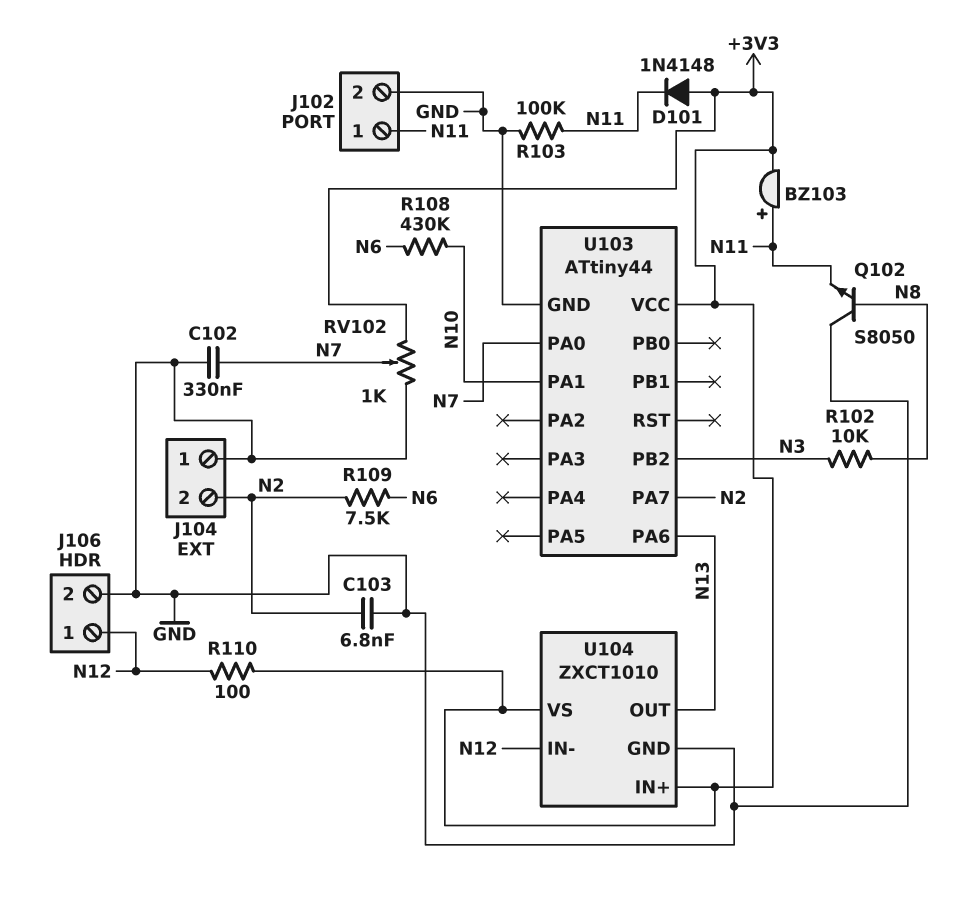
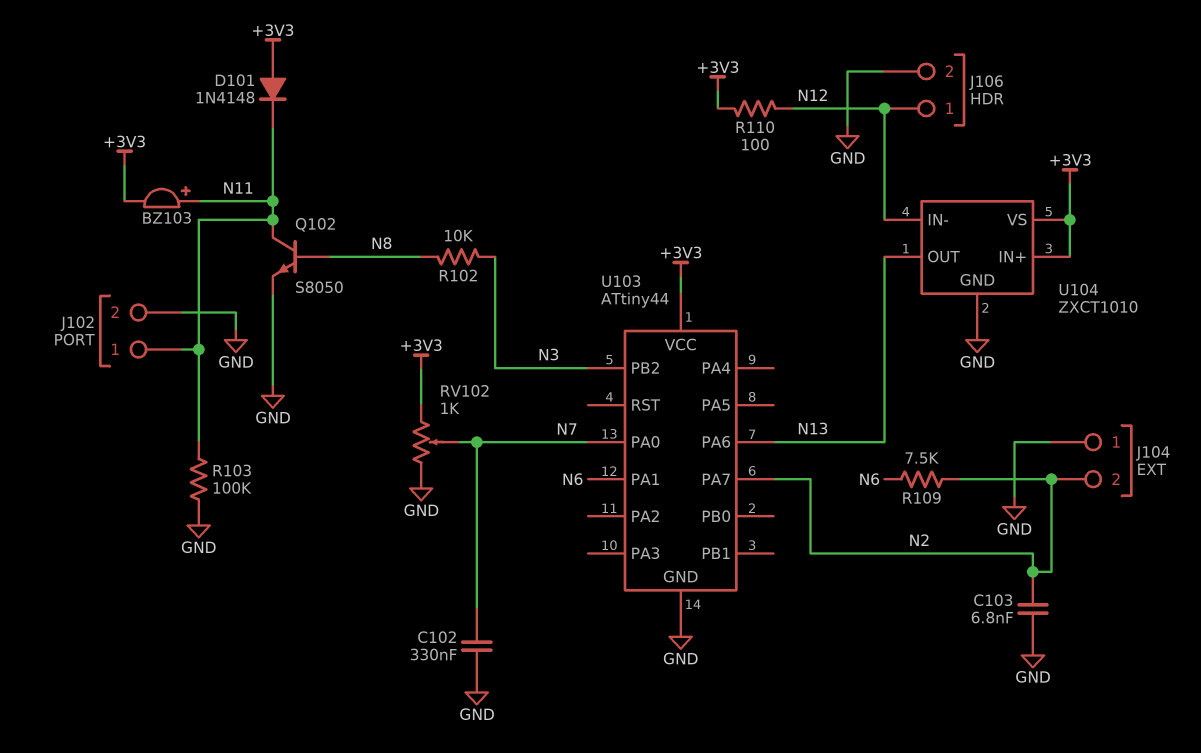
Q102: NPN S8050 (B N8, C GND, E N11) -> NPN S8050 (B N8, C N11, E GND)
R108: 430k (N6, N10) -> none
U103 pin PA1: N10 -> N6

